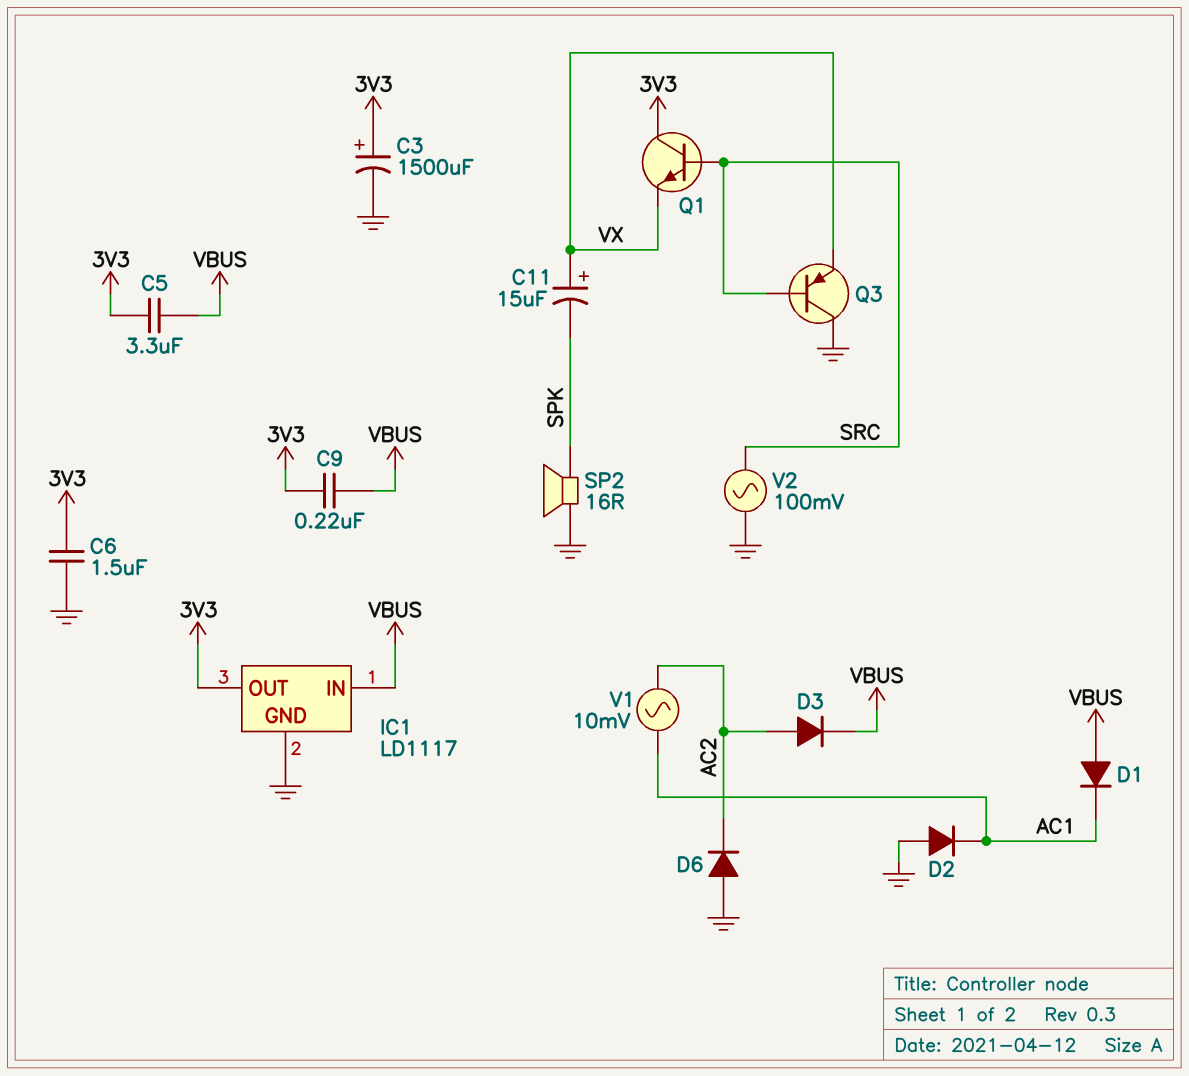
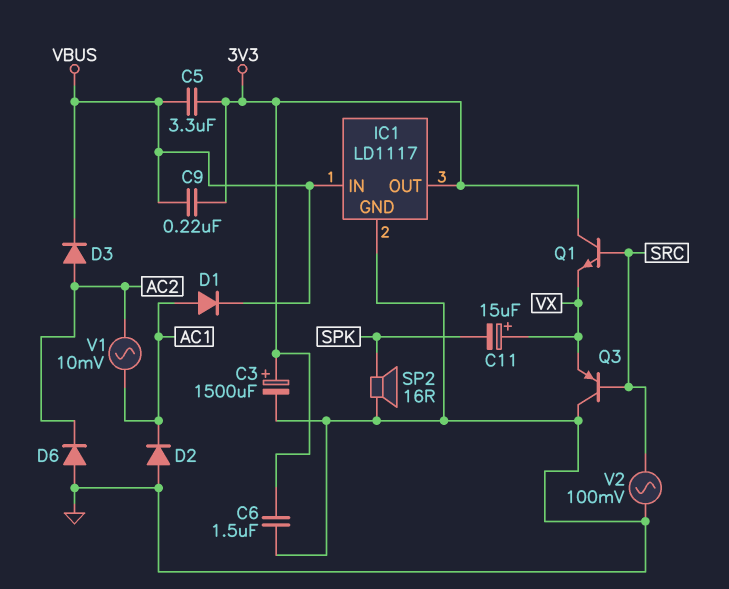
D1: diode (A VBUS, K AC1) -> diode (A AC1, K VBUS)

